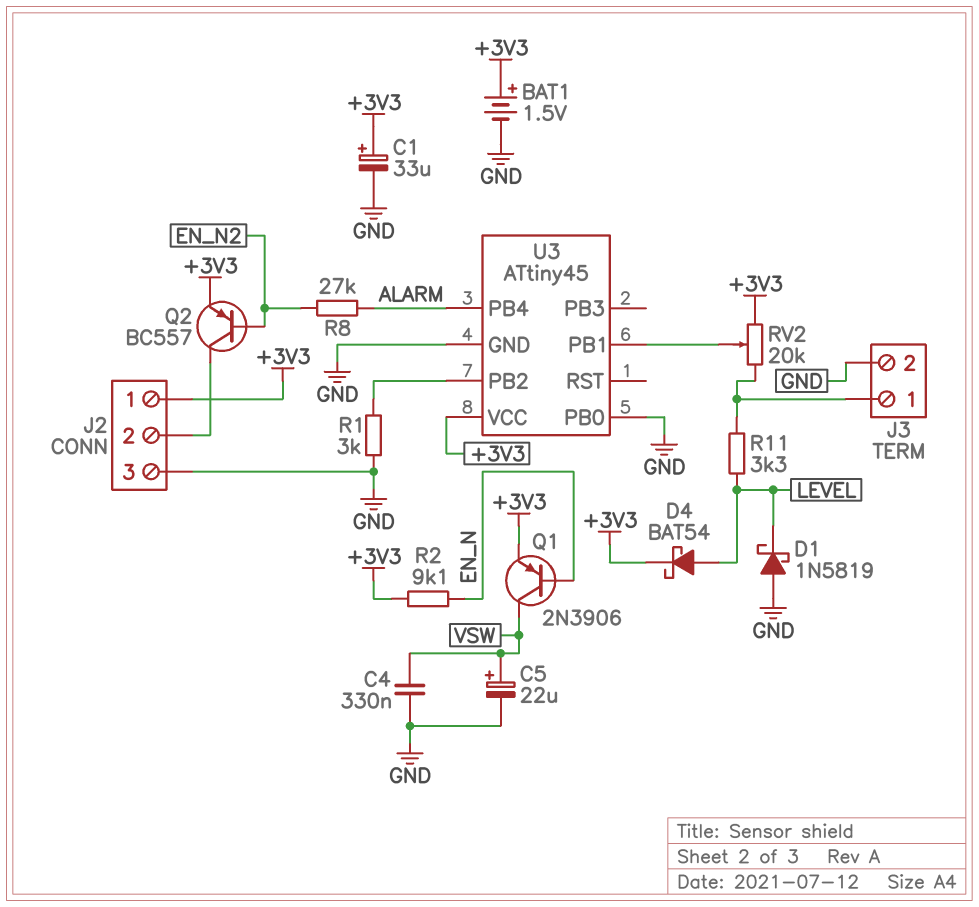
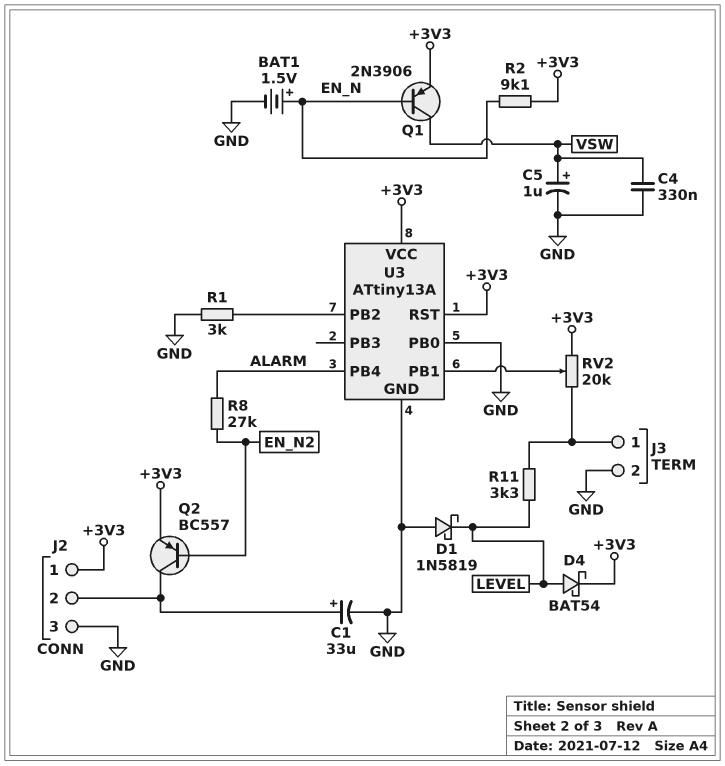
BAT1: 1.5V (plus +3V3, minus GND) -> 1.5V (plus EN_N, minus GND)
C1: 33uF (plus +3V3, minus GND) -> 33uF (plus J2/2, minus GND)
C5: 22uF (plus VSW, minus GND) -> 1uF (plus VSW, minus GND)
U3: ATtiny45 -> ATtiny13A
U3 pin RST: none -> +3V3

